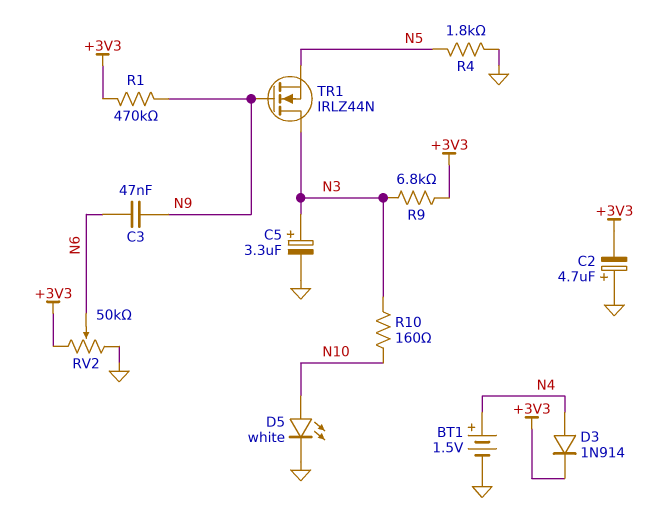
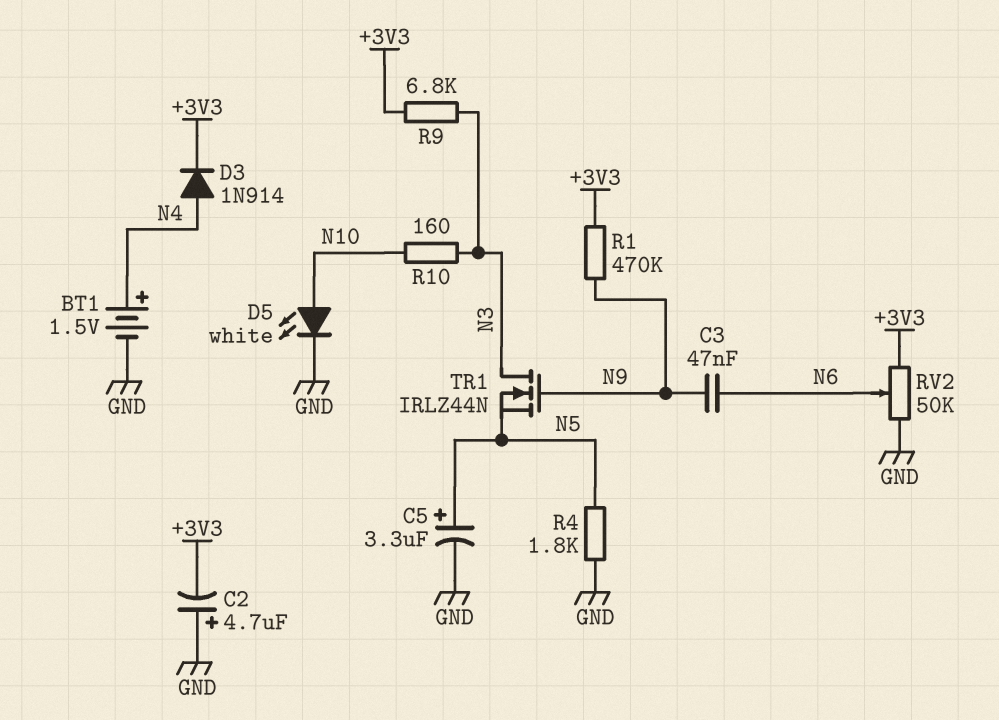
C5: 3.3uF (plus N3, minus GND) -> 3.3uF (plus N5, minus GND)

